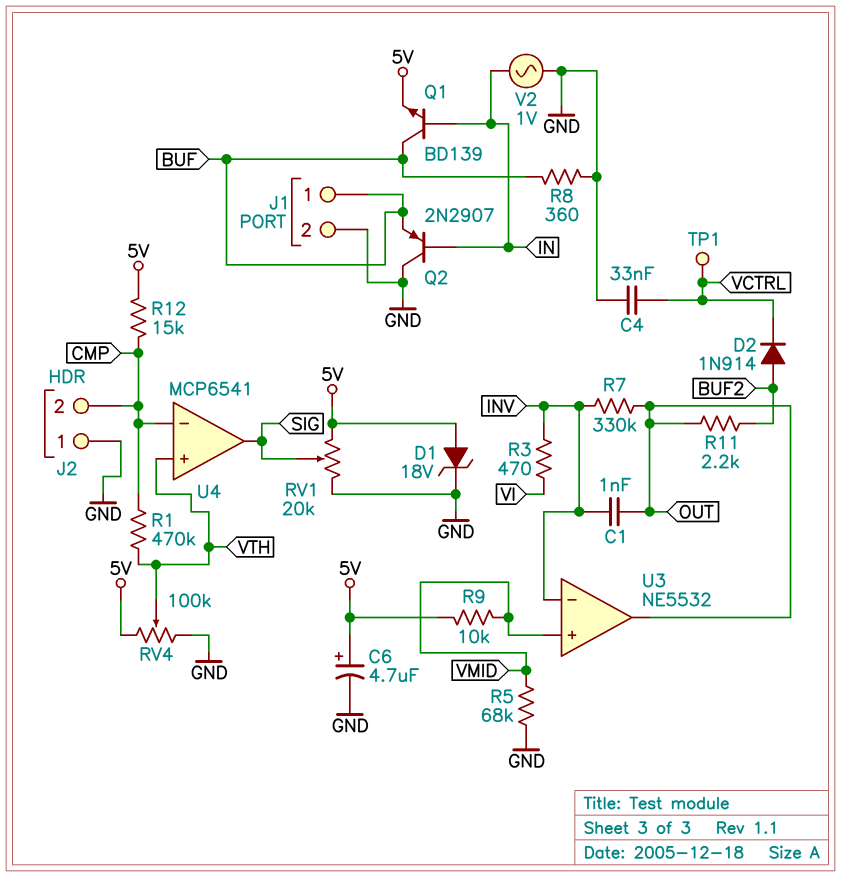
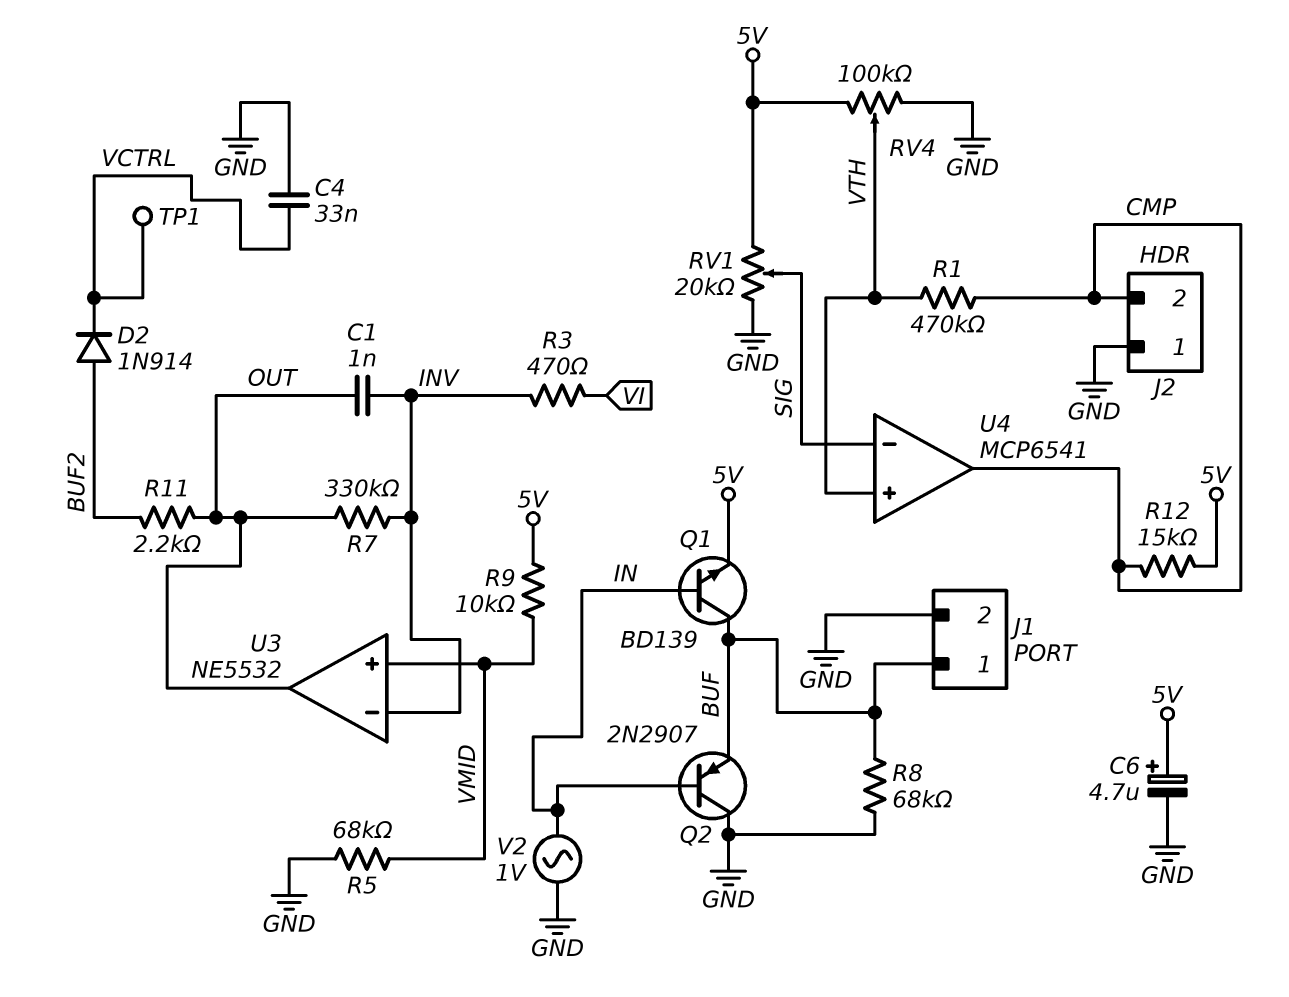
D1: zener 18V (A 5V, K GND) -> none
R8: 360 (BUF, GND) -> 68k (BUF, GND)
U4 pin in-: CMP -> SIG
U4 pin out: SIG -> CMP

